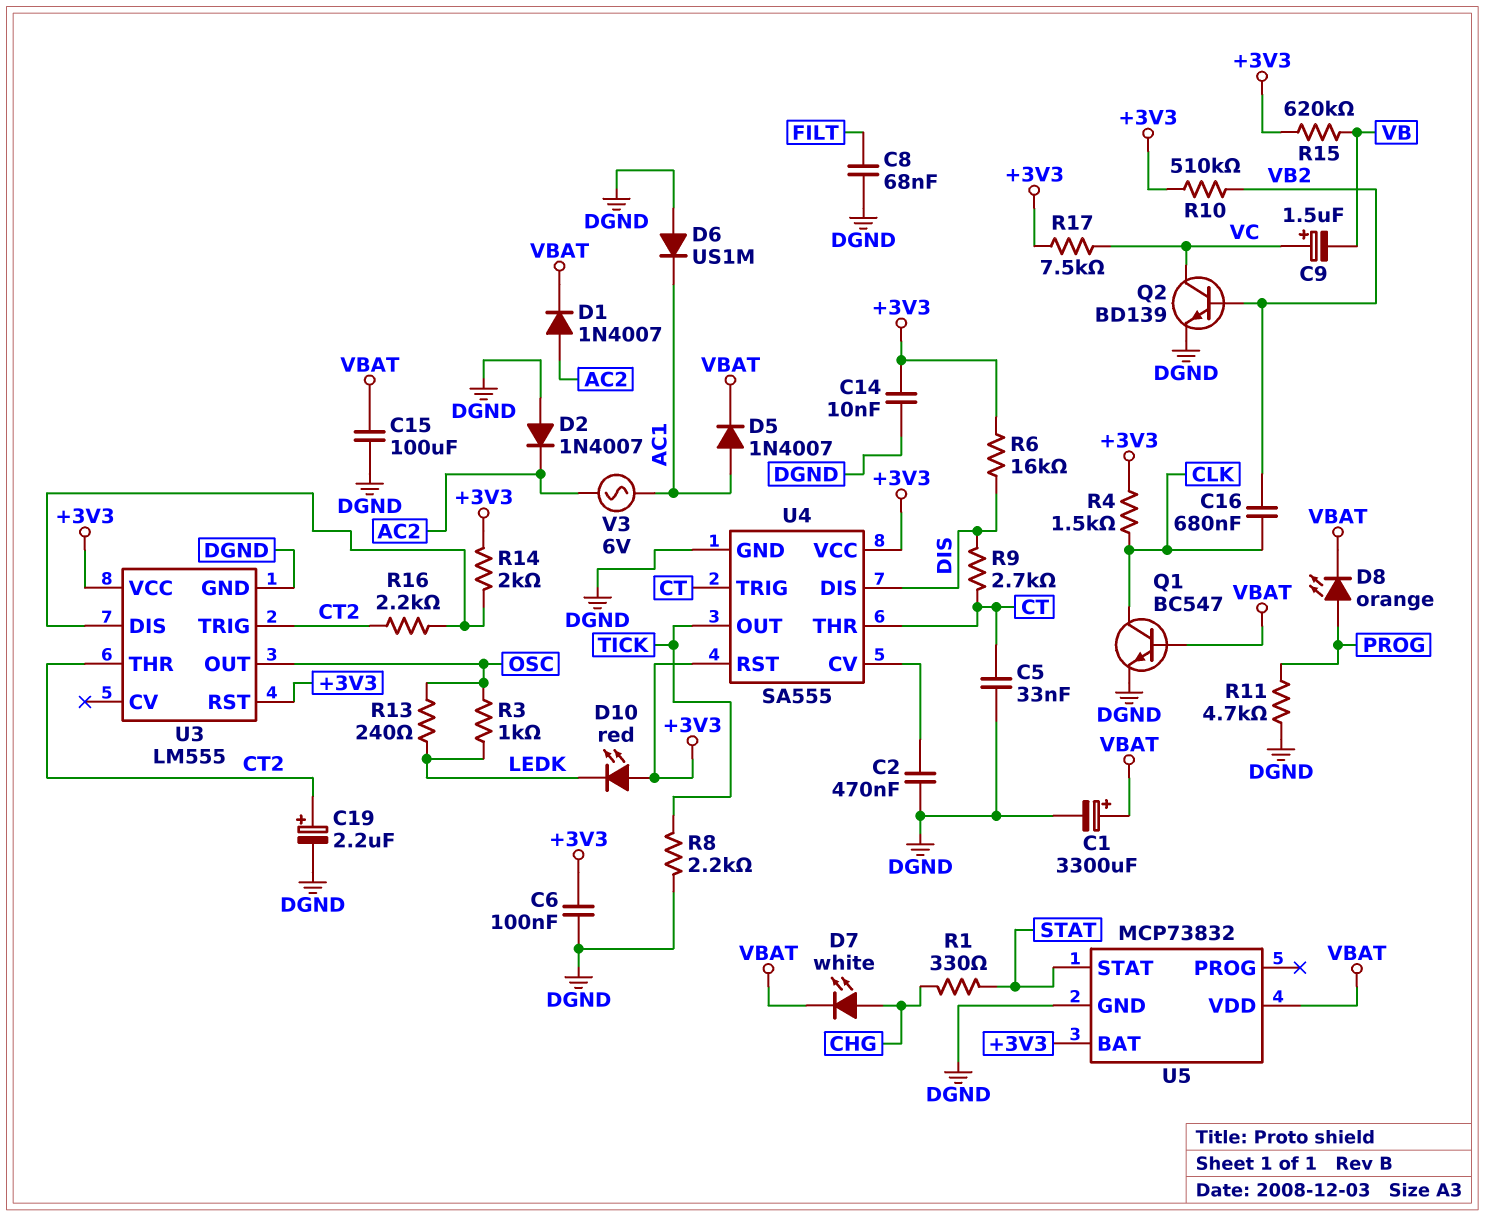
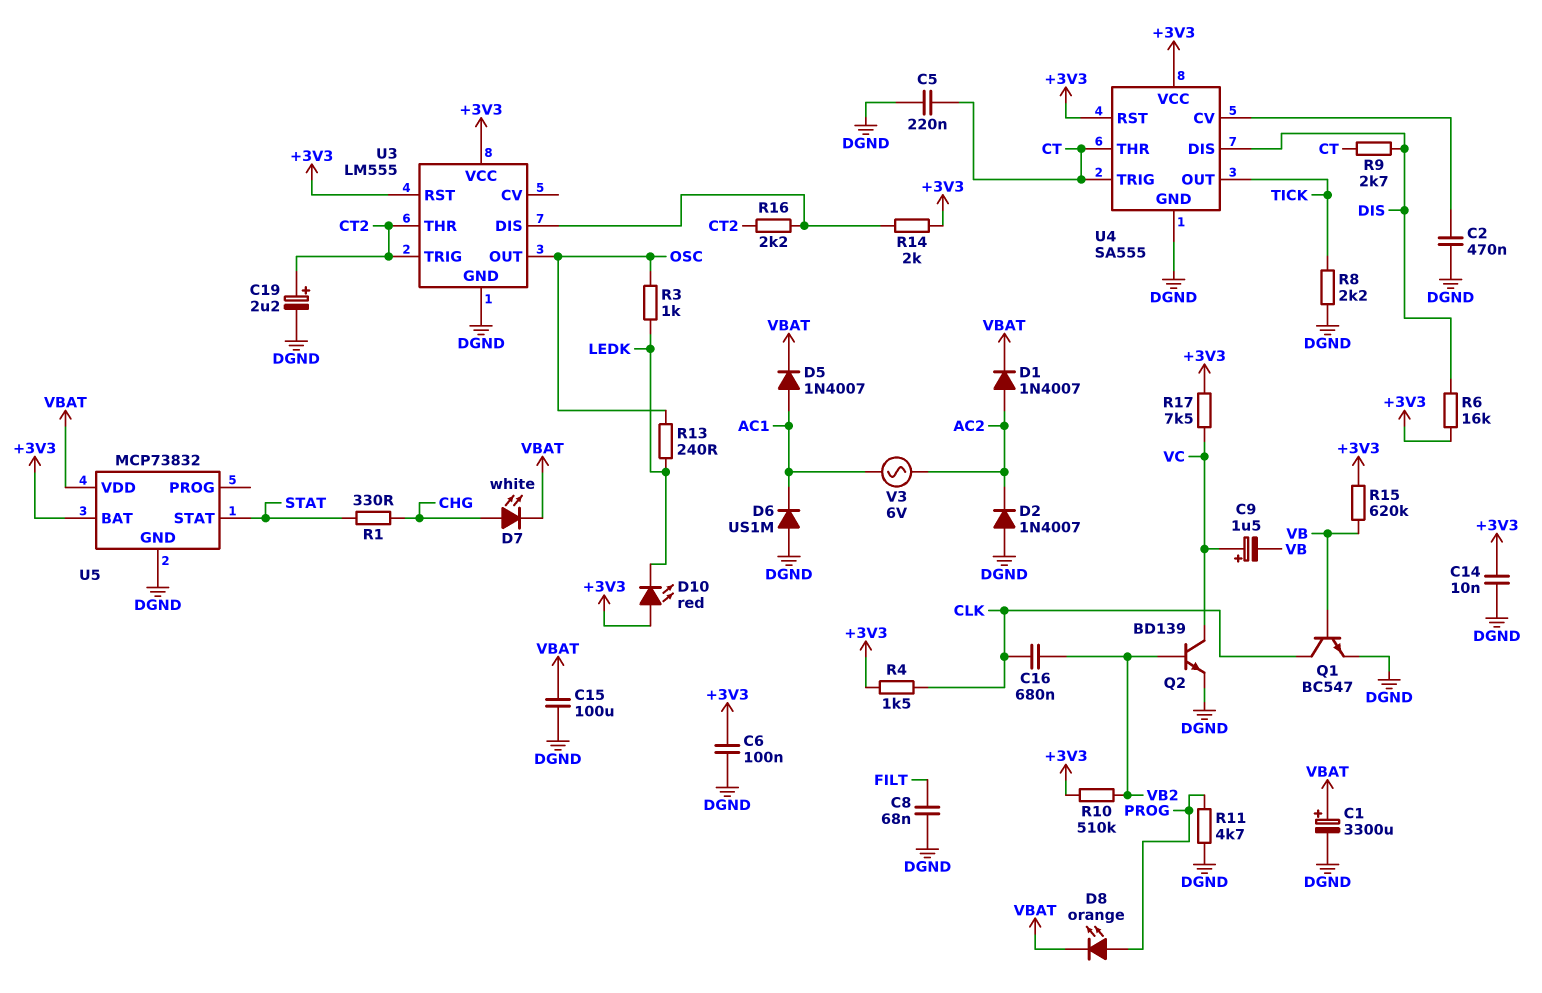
C5: 33nF (CT, DGND) -> 220nF (CT, DGND)
Q1: NPN BC547 (B VBAT, C CLK, E DGND) -> NPN BC547 (B VB, C CLK, E DGND)

